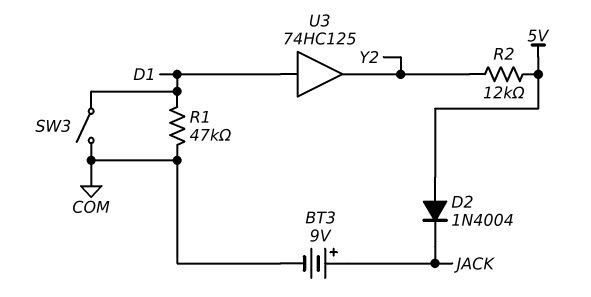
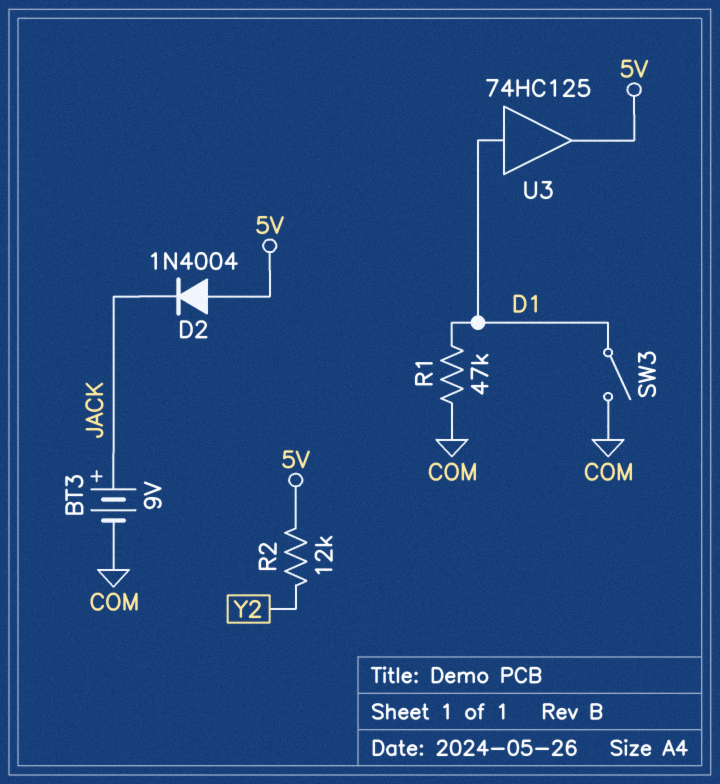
U3: buffer 74HC125 (in D1, out Y2) -> buffer 74HC125 (in D1, out 5V)

